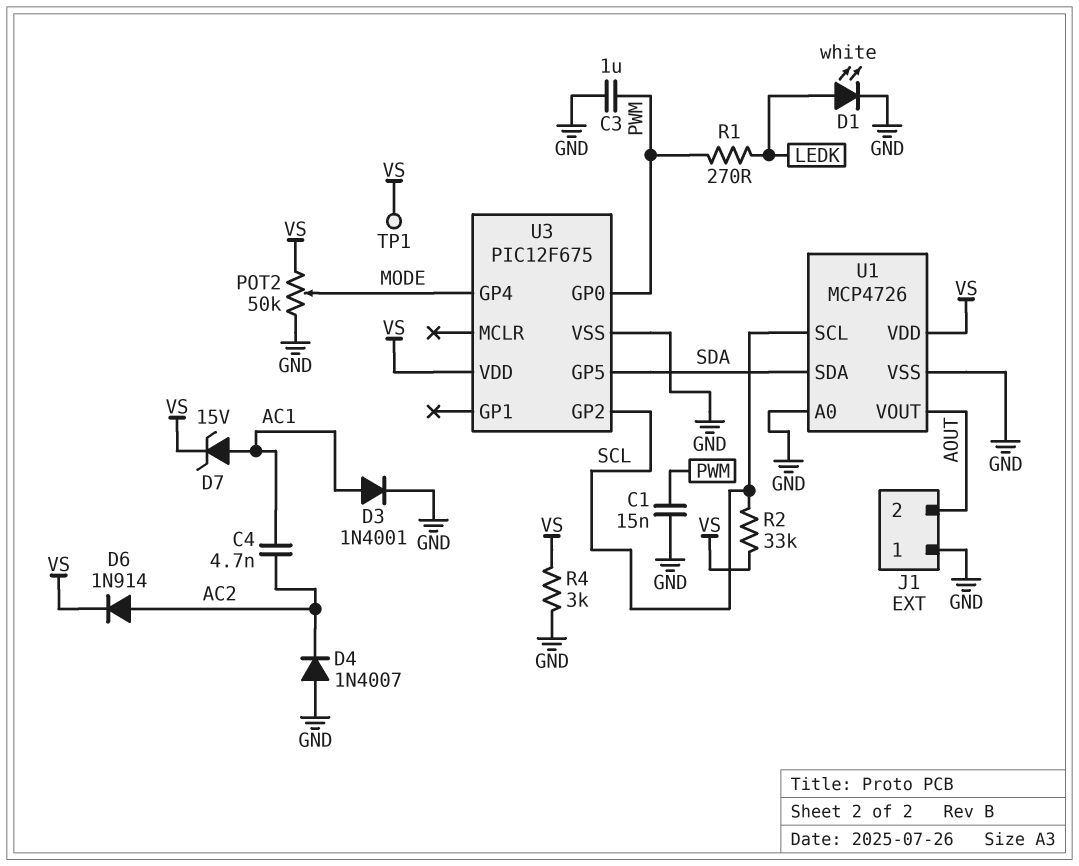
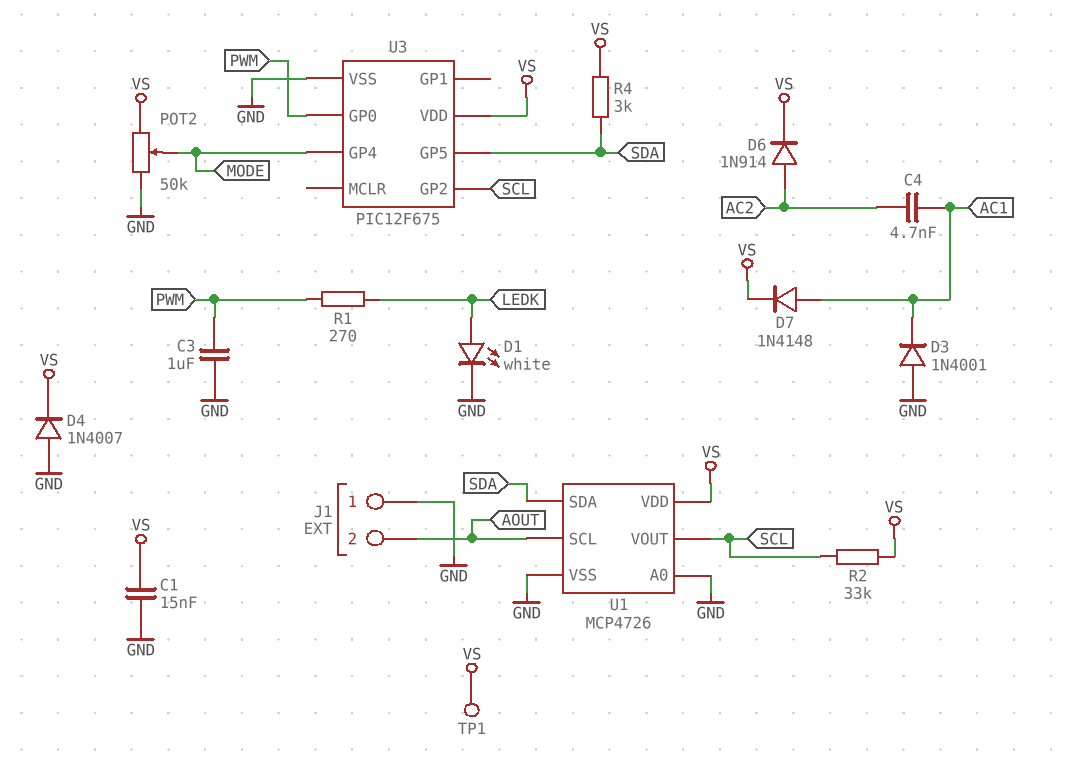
C1: 15nF (GND, PWM) -> 15nF (GND, VS)
D3: diode 1N4001 (A AC1, K GND) -> diode 1N4001 (A GND, K AC1)
D4: diode 1N4007 (A GND, K AC2) -> diode 1N4007 (A GND, K VS)
D7: zener 15V (A AC1, K VS) -> diode 1N4148 (A AC1, K VS)
R4: 3k (GND, VS) -> 3k (SDA, VS)
U1 pin SCL: SCL -> AOUT
U1 pin VOUT: AOUT -> SCL

